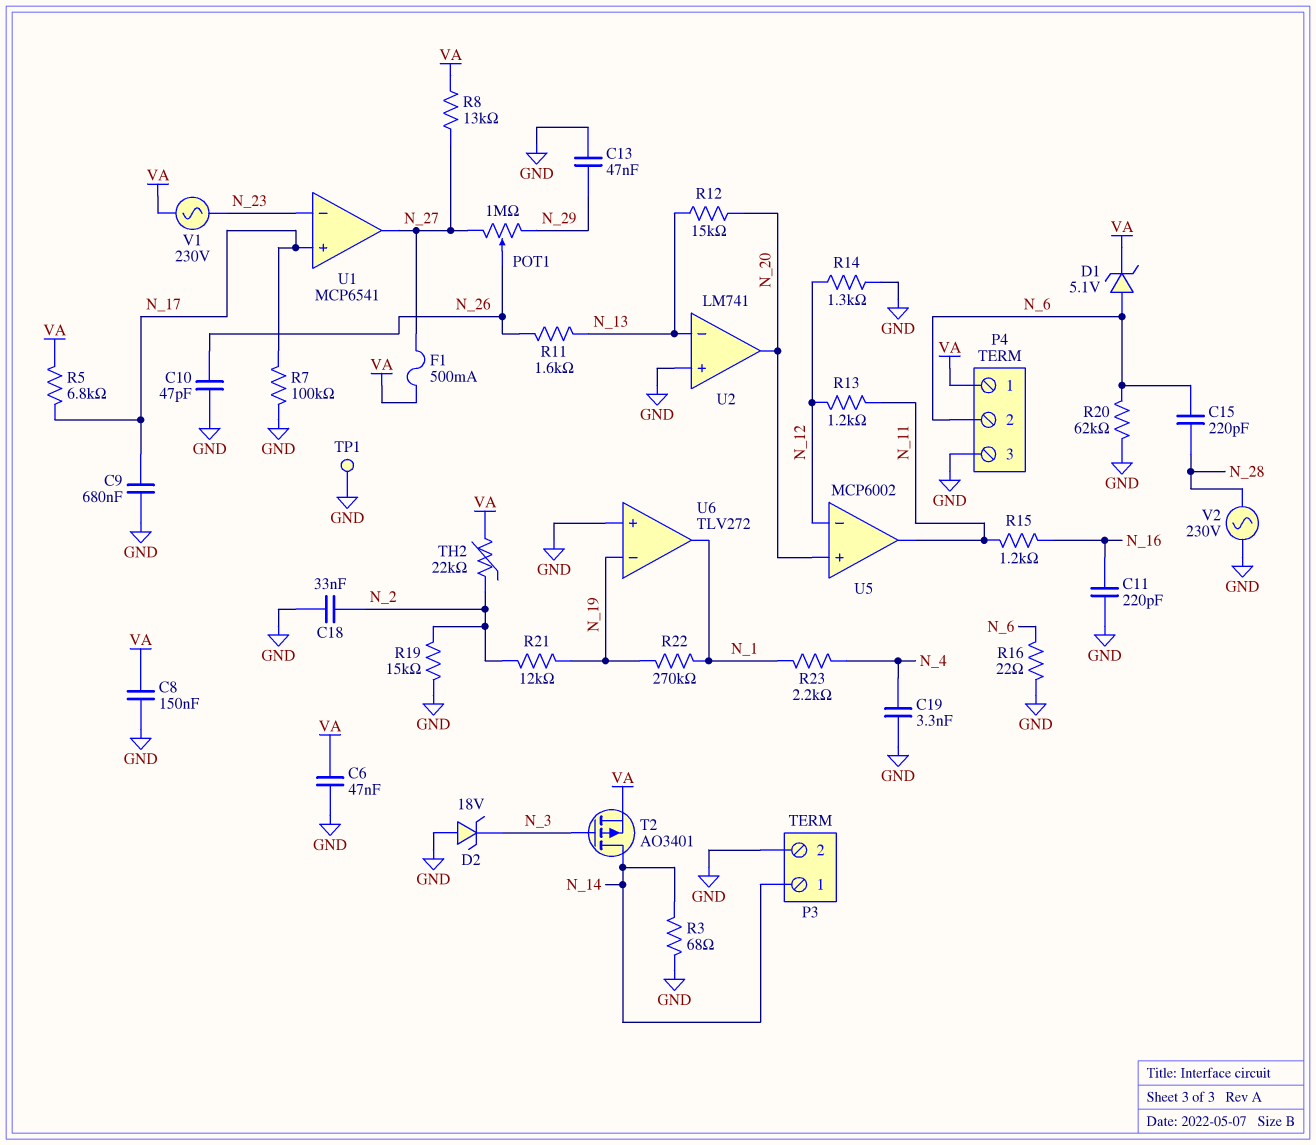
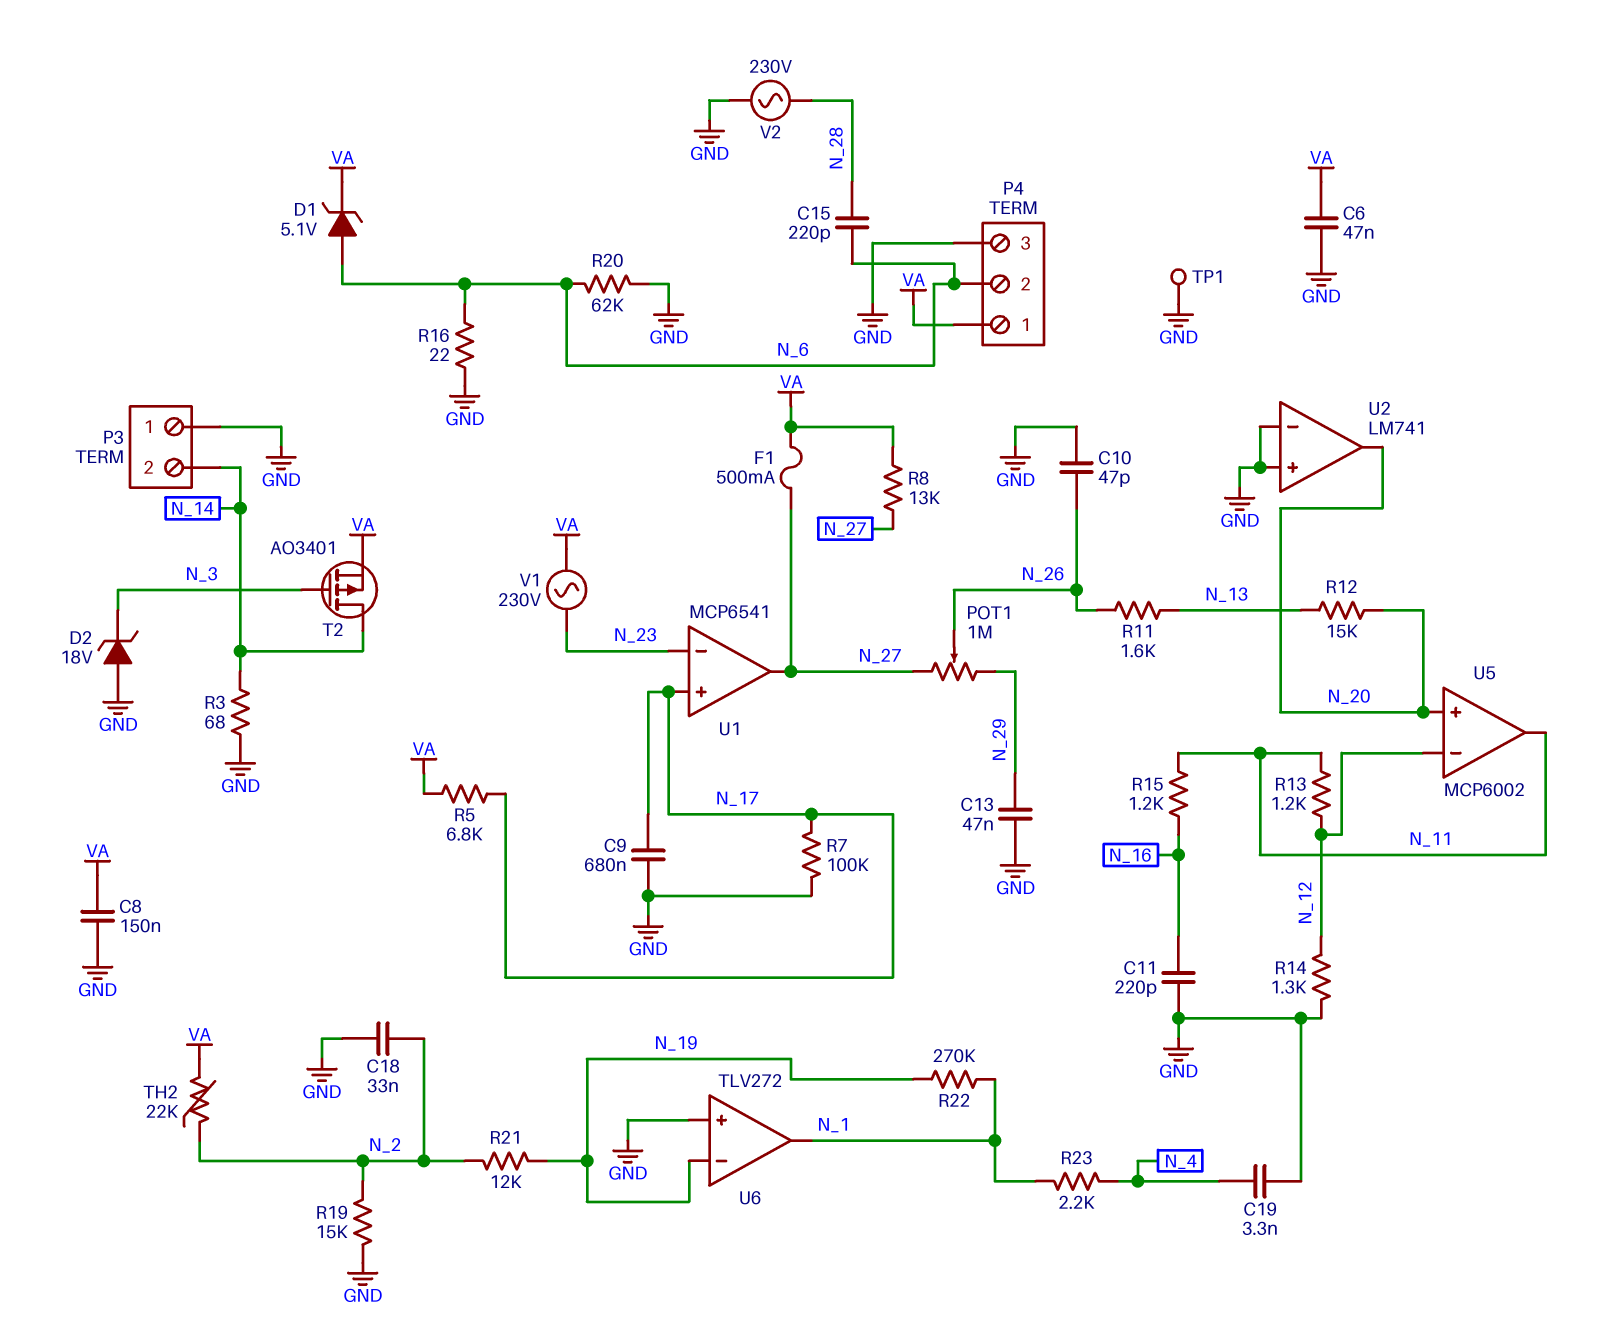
P3 pin 1: N_14 -> GND
P3 pin 2: GND -> N_14
U2 pin in-: N_13 -> GND

